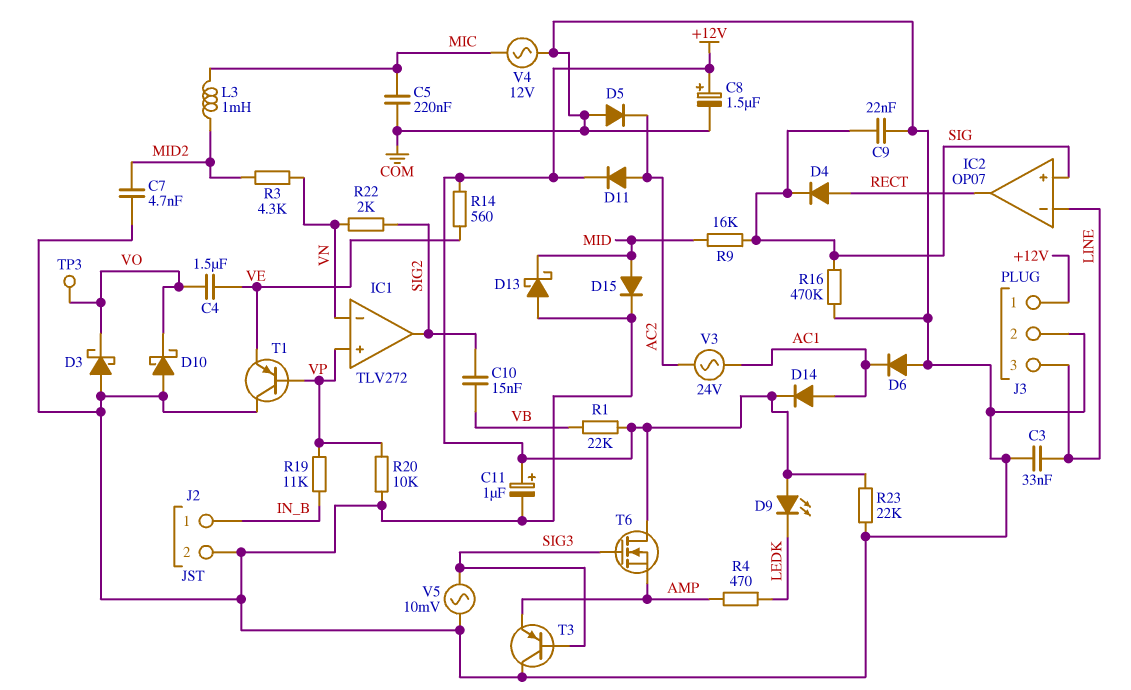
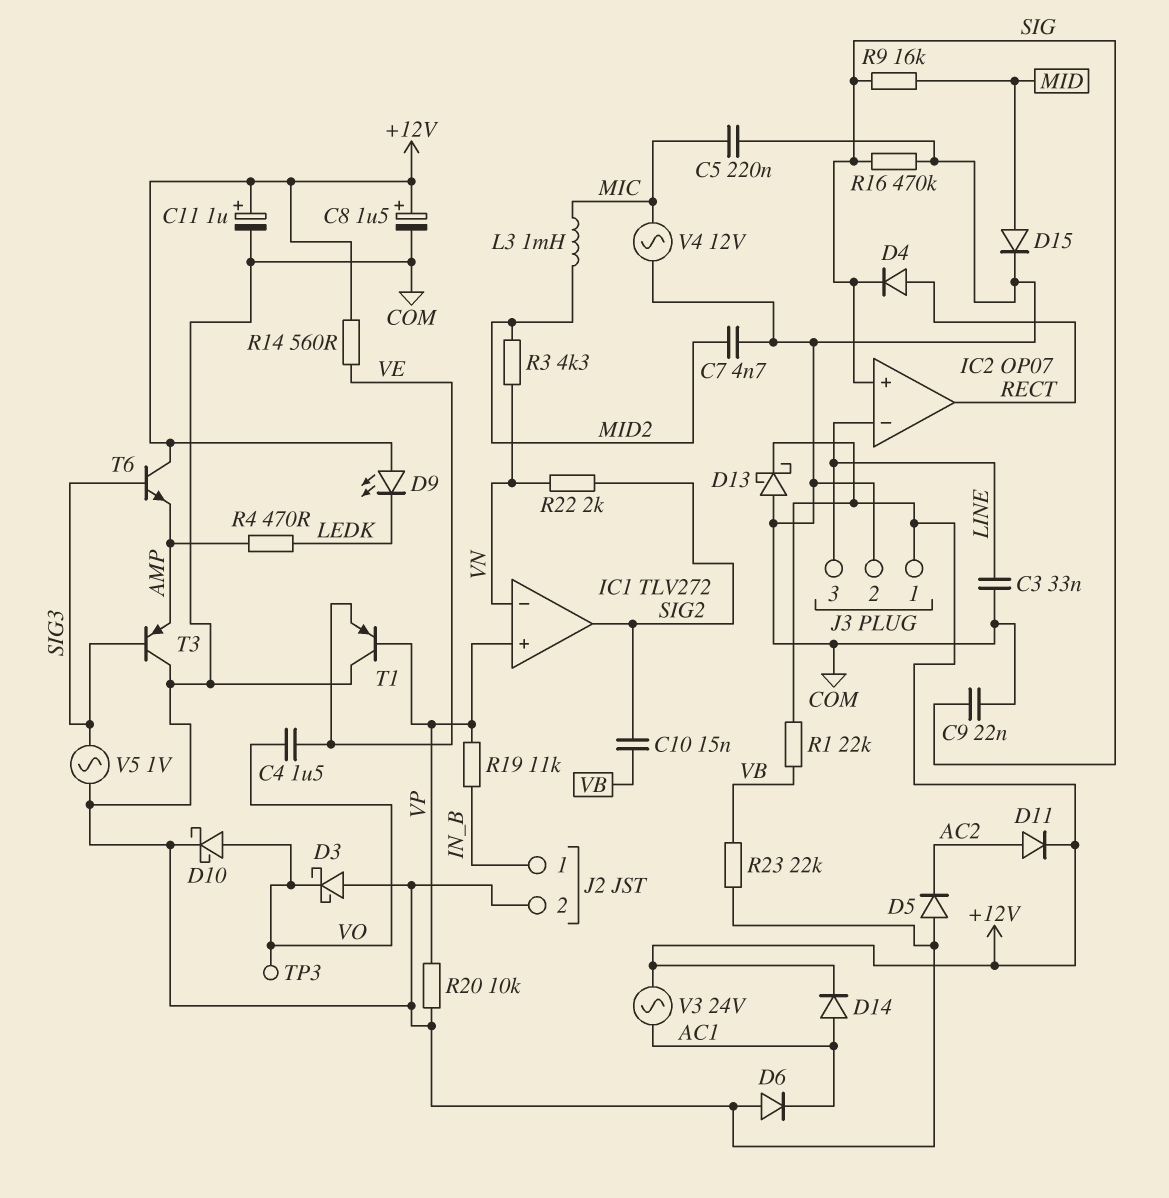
D10: schottky (A COM, K VO) -> schottky (A VO, K COM)
D13: schottky (A COM, K MID) -> schottky (A COM, K +12V)
R23: 22k (+12V, COM) -> 22k (COM, VB)
T6: NMOS (G SIG3, D +12V, S AMP) -> NPN (B SIG3, C +12V, E AMP)
V3: AC 24V (AC1, AC2) -> AC 24V (+12V, AC1)
V5: AC 10mV (COM, SIG3) -> AC 1V (COM, SIG3)

